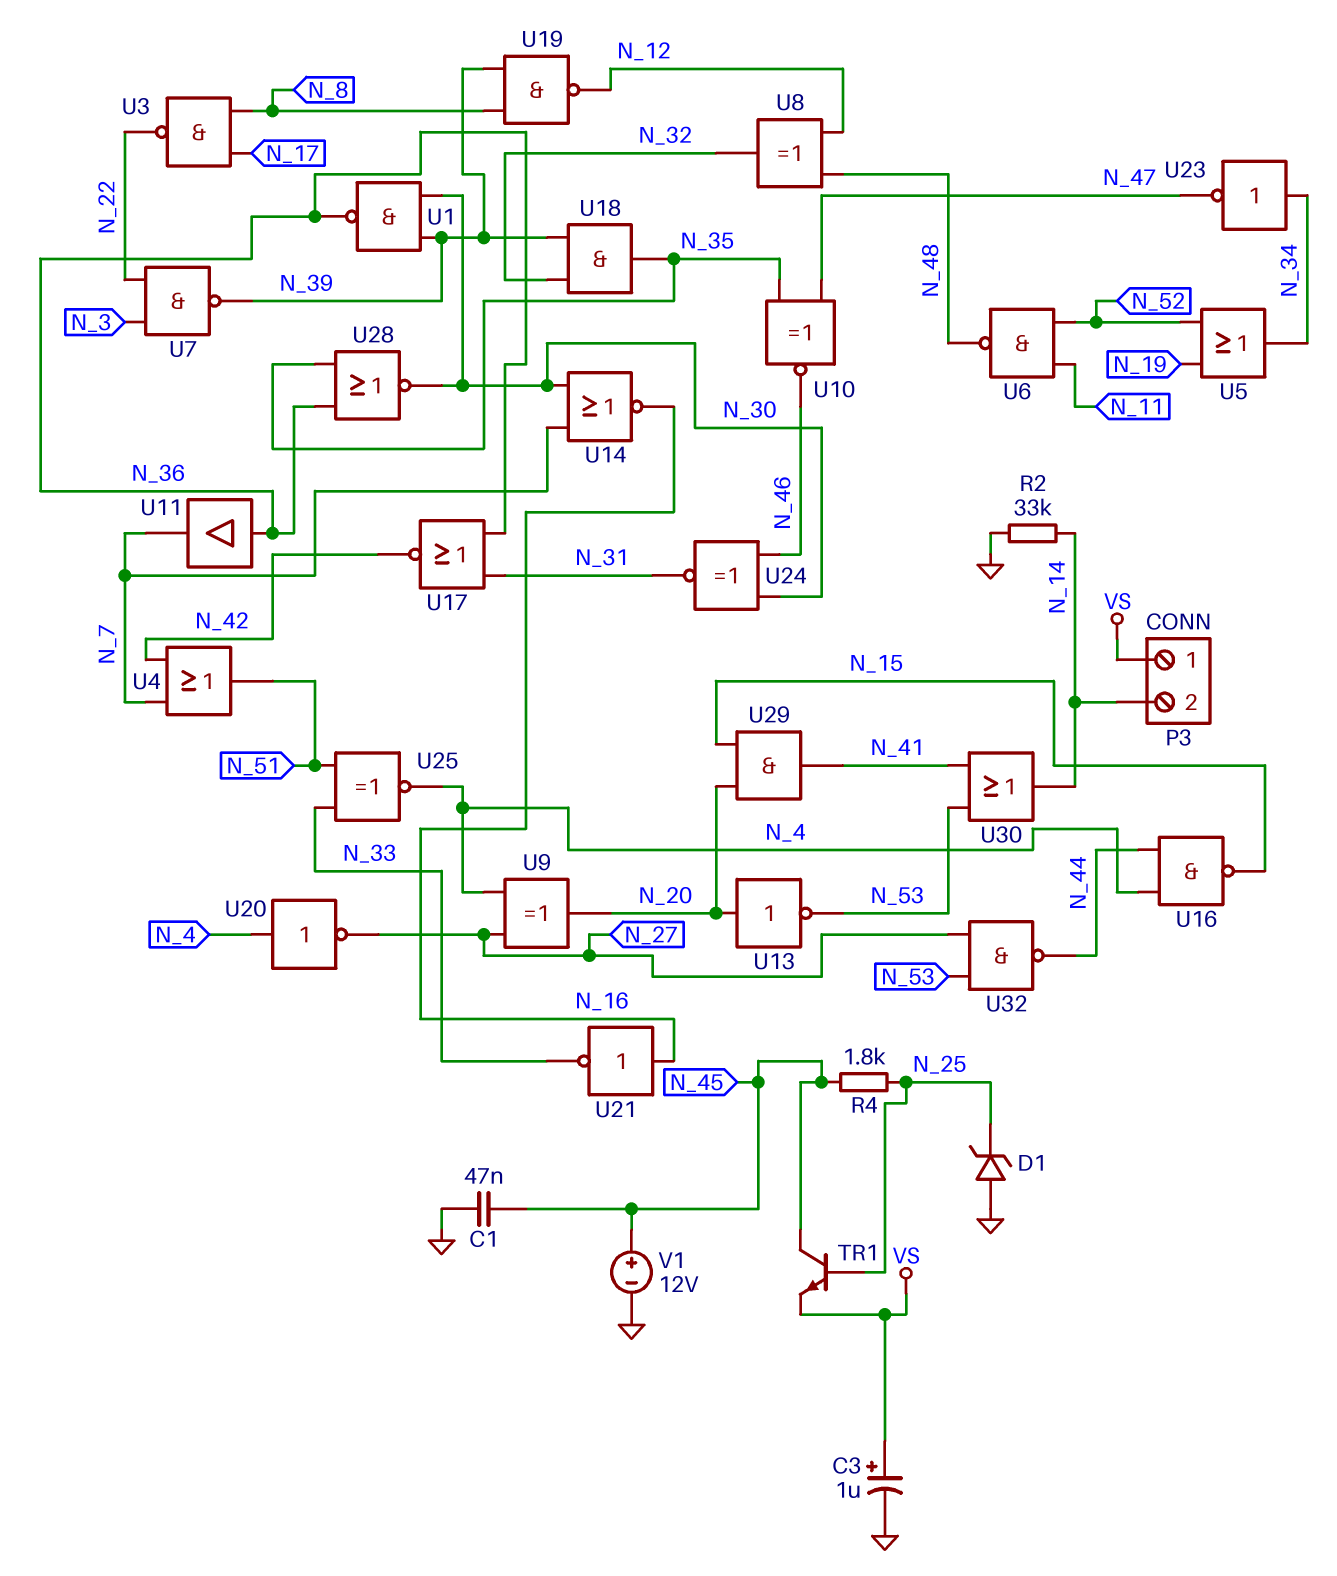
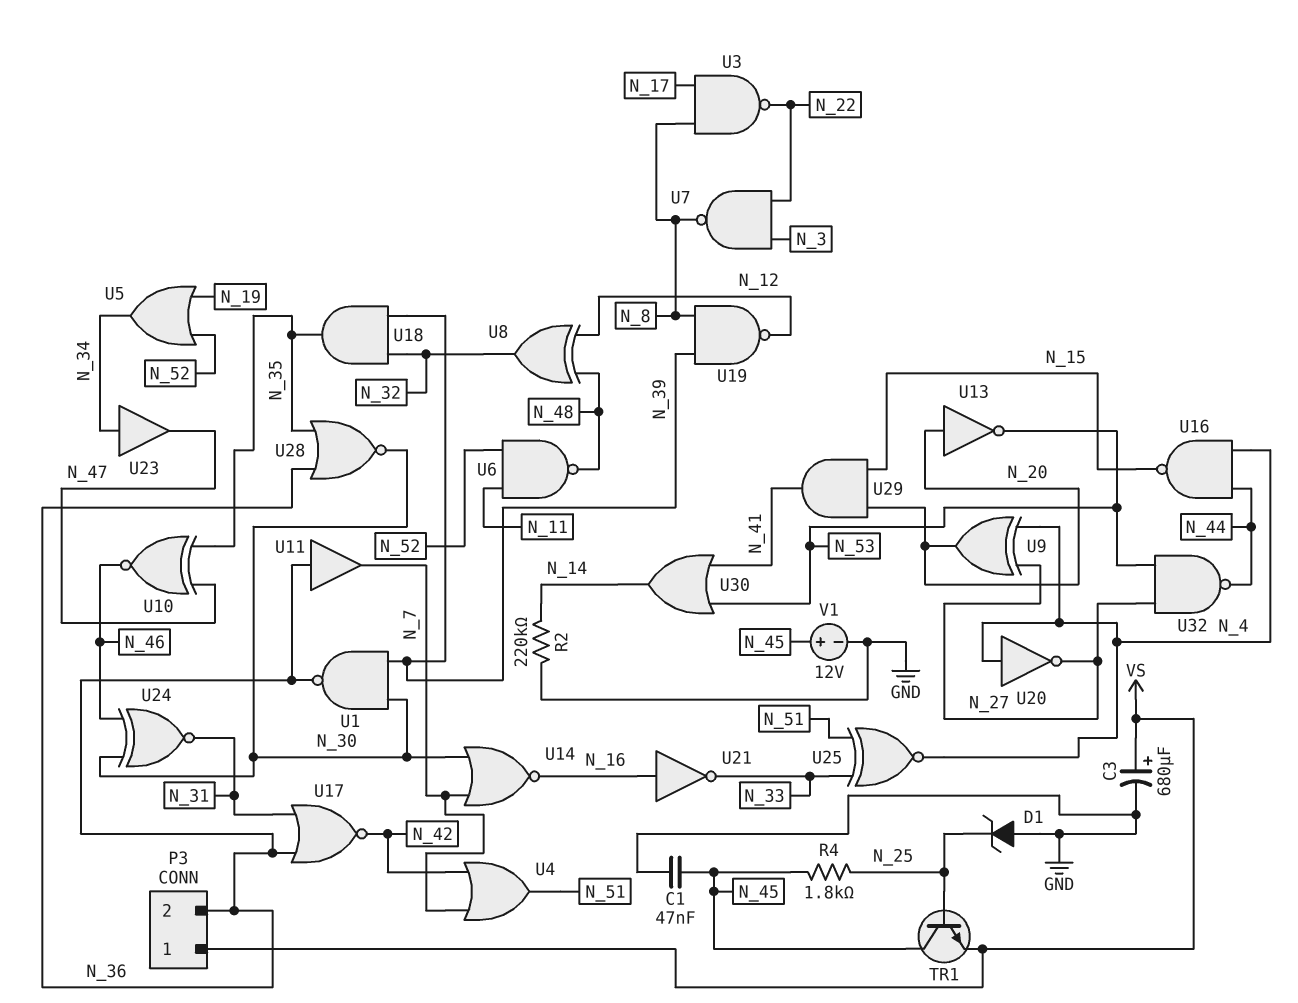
C3: 1uF (plus VS, minus GND) -> 680uF (plus VS, minus GND)
P3 pin 2: N_14 -> N_36
R2: 33k (GND, N_14) -> 220k (GND, N_14)
U7: NAND (in N_3, in N_22, out N_39) -> NAND (in N_3, in N_22, out N_8)
U23: NOT (in N_34, out N_47) -> buffer (in N_34, out N_47)

